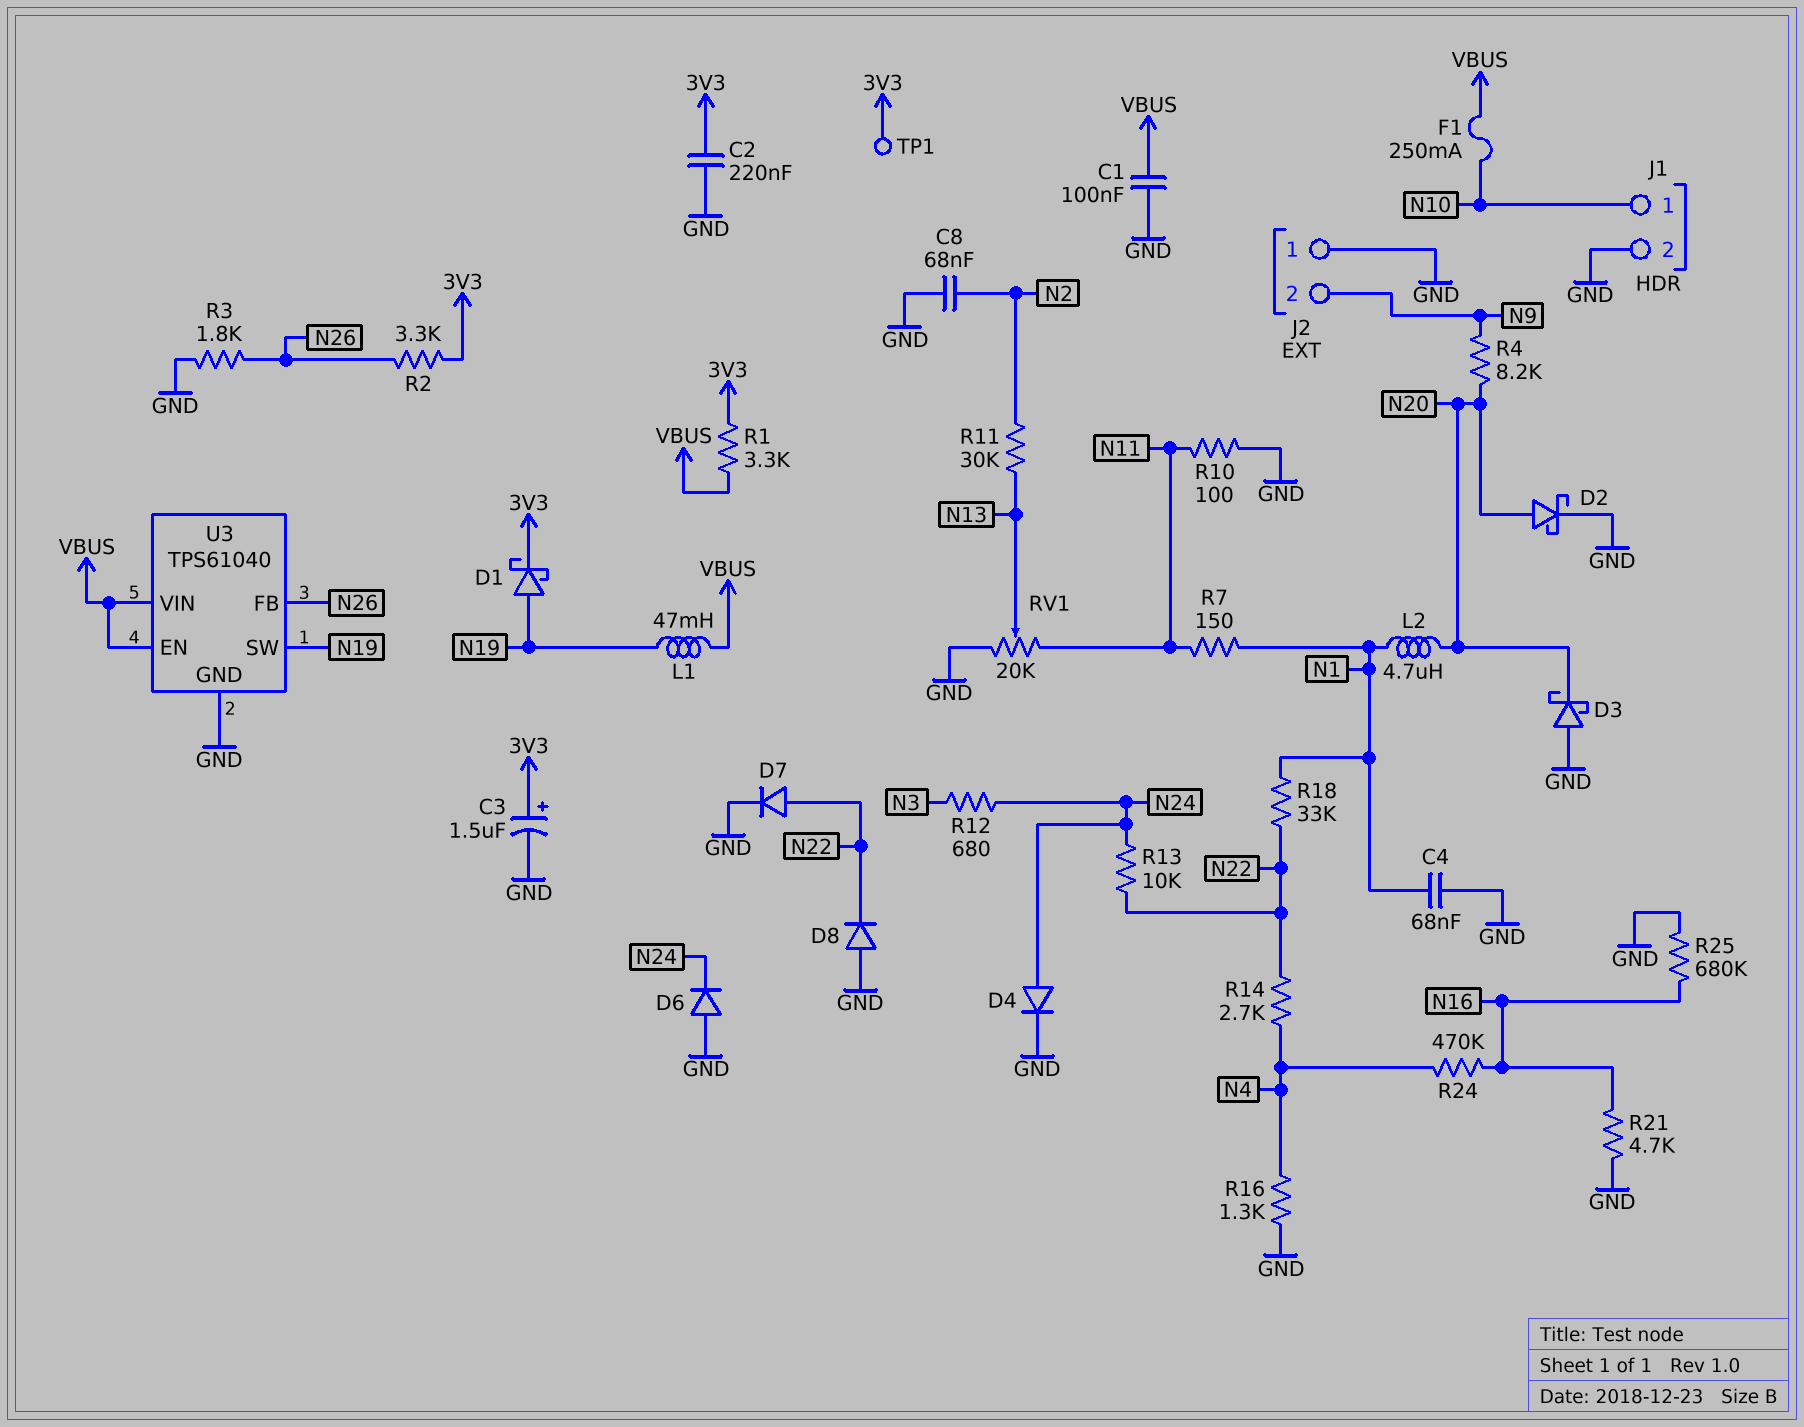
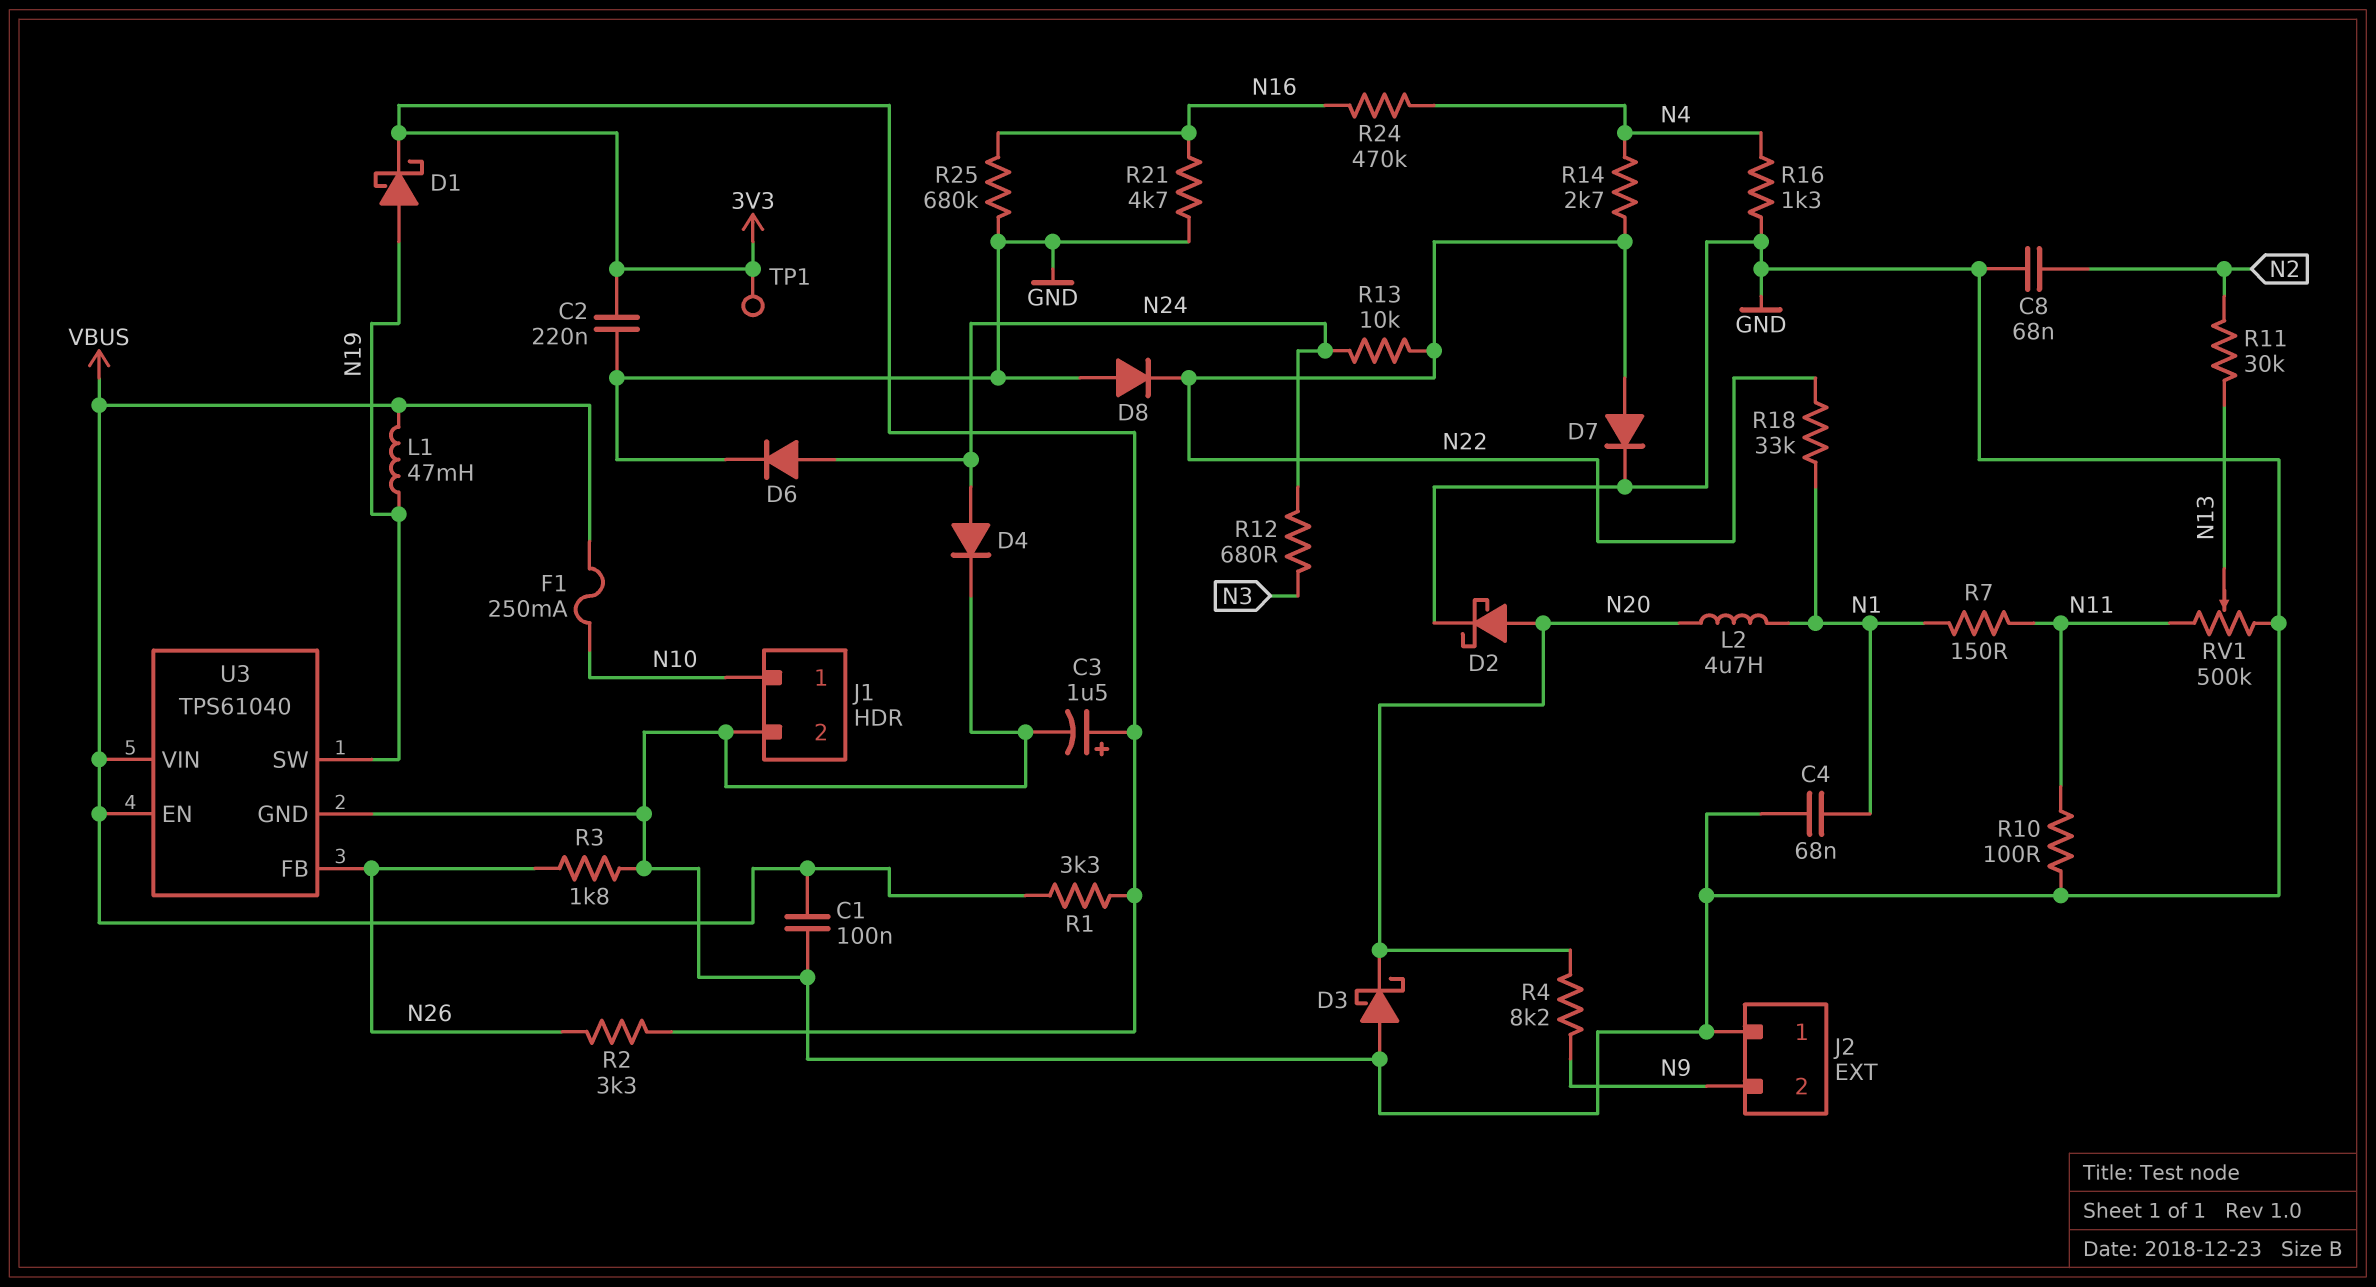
D6: diode (A GND, K N24) -> diode (A N24, K GND)
RV1: 20k (GND, N11, wiper N13) -> 500k (GND, N11, wiper N13)

